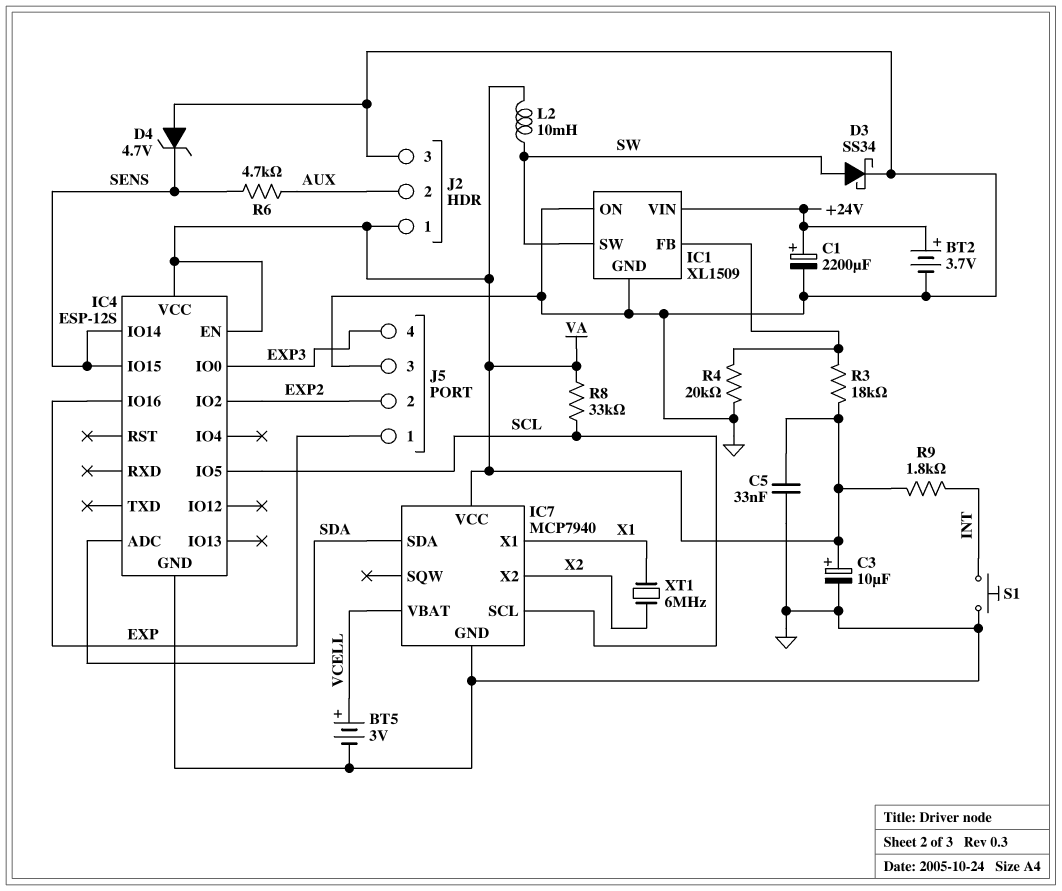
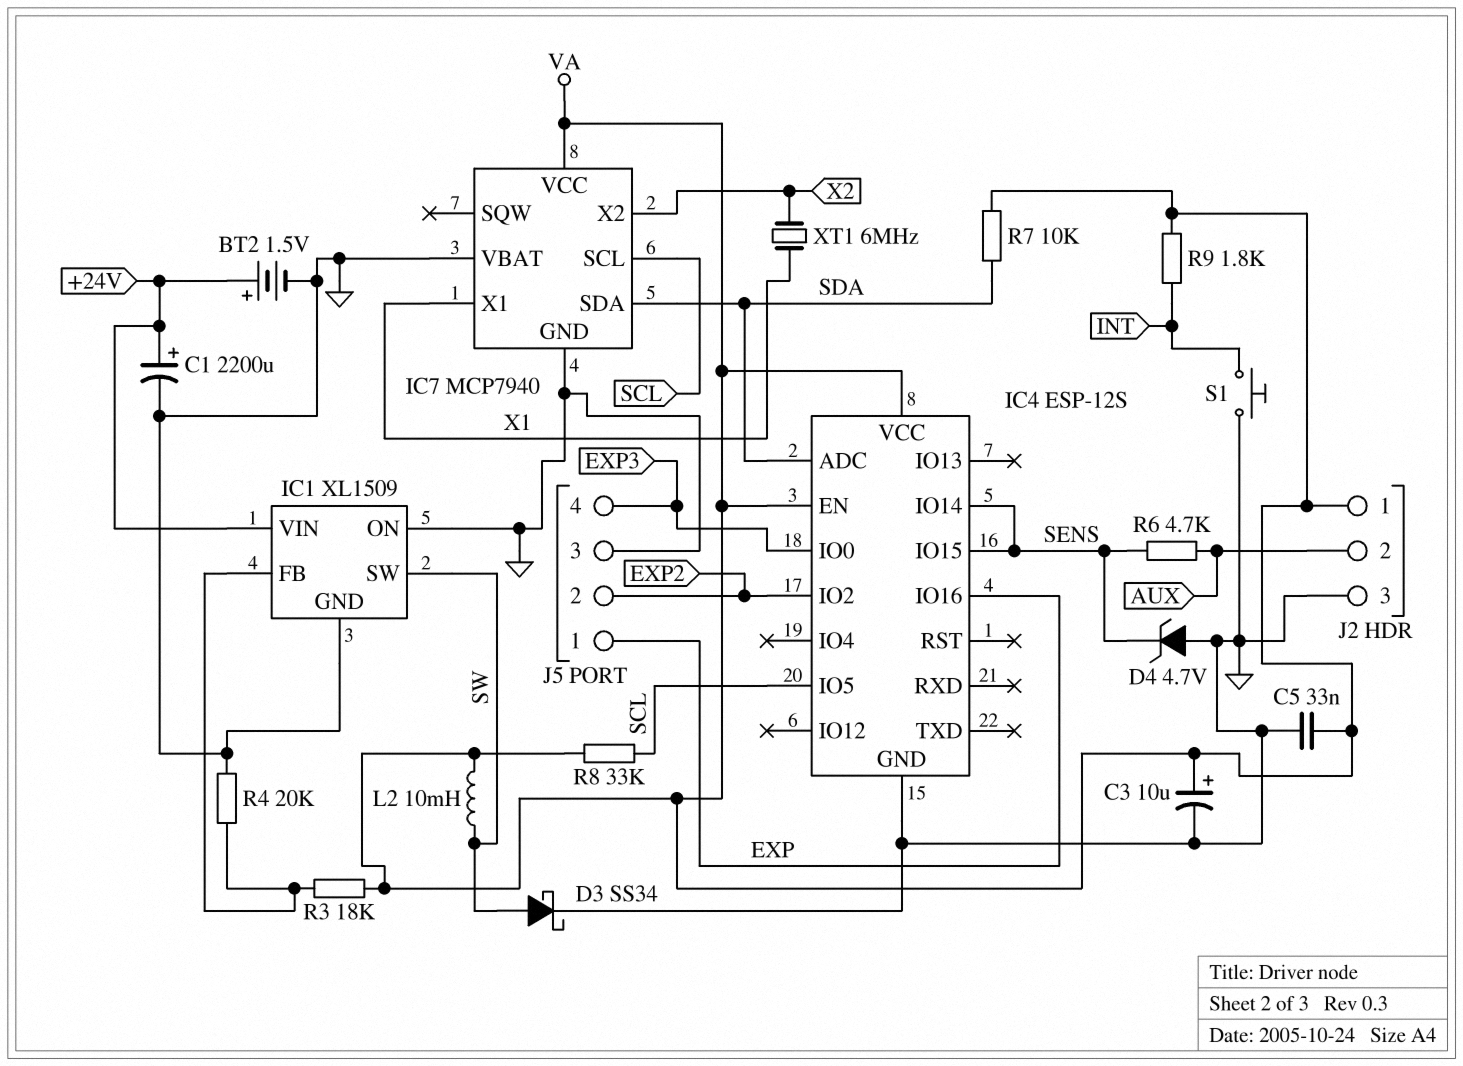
BT2: 3.7V (plus +24V, minus GND) -> 1.5V (plus +24V, minus GND)
BT5: 3V (plus VCELL, minus GND) -> none
IC7 pin VBAT: VCELL -> GND
R7: none -> 10k (SDA, VA)

